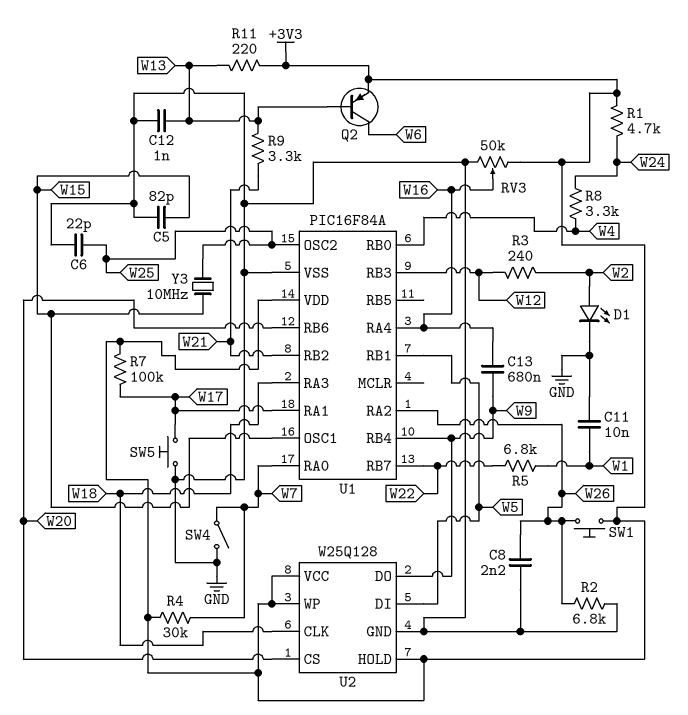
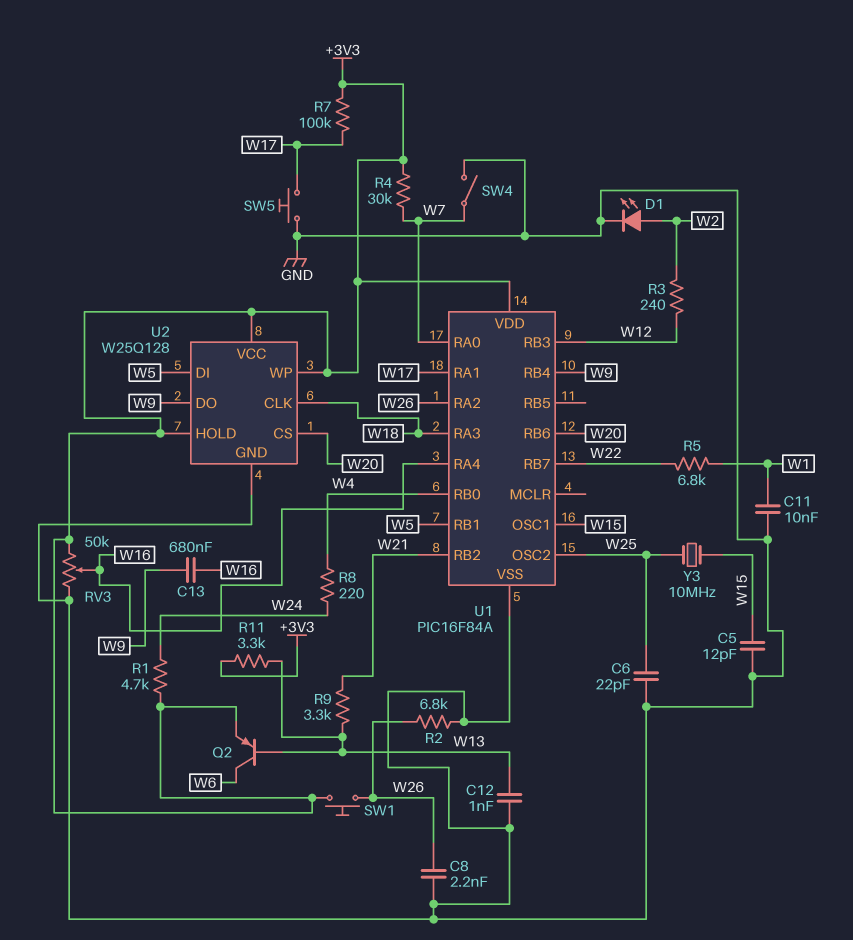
C5: 82pF (GND, W15) -> 12pF (GND, W15)
R8: 3.3k (W4, W24) -> 220 (W4, W24)
R11: 220 (+3V3, W13) -> 3.3k (+3V3, W13)

